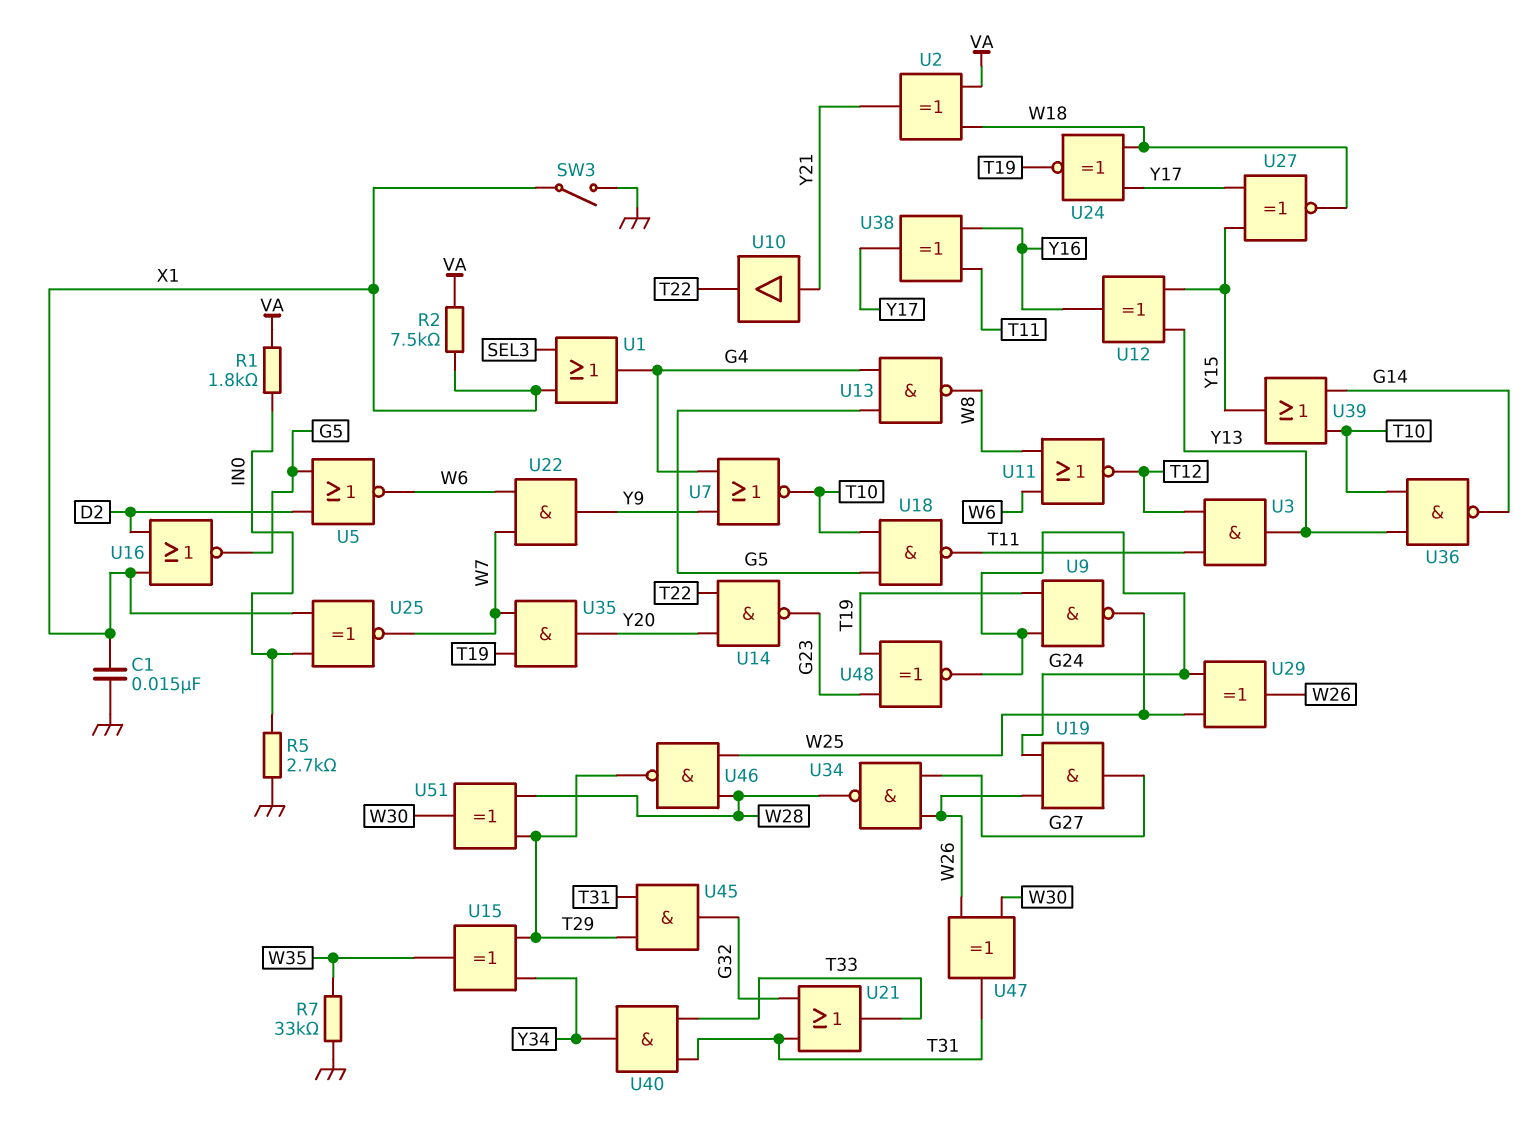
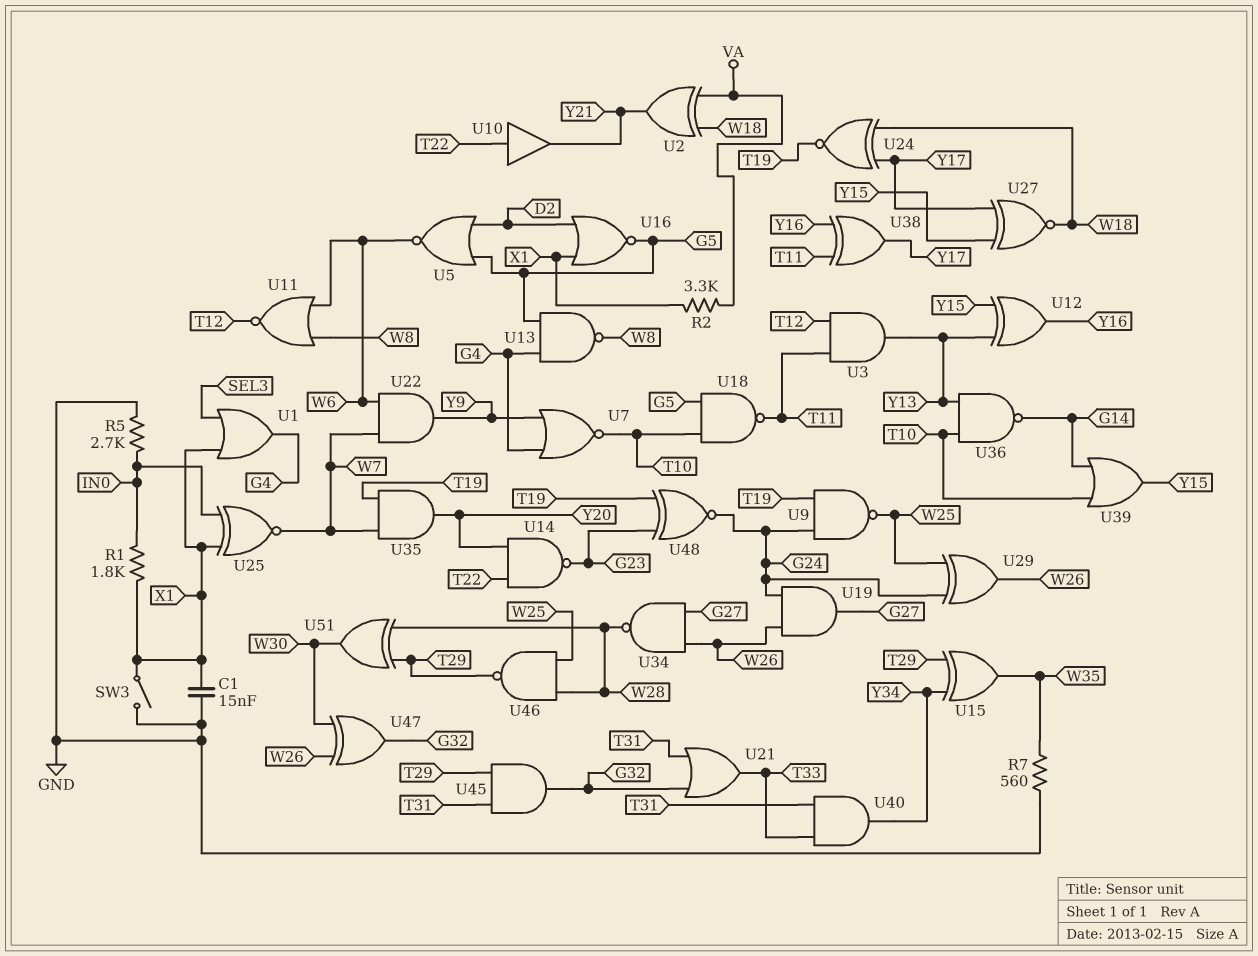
R1: 1.8k (IN0, VA) -> 1.8k (IN0, X1)
R2: 7.5k (VA, X1) -> 3.3k (VA, X1)
R7: 33k (GND, W35) -> 560 (GND, W35)
U10: buffer (in Y21, out T22) -> buffer (in T22, out Y21)
U47: XOR (in W26, in W30, out T31) -> XOR (in W26, in W30, out G32)

